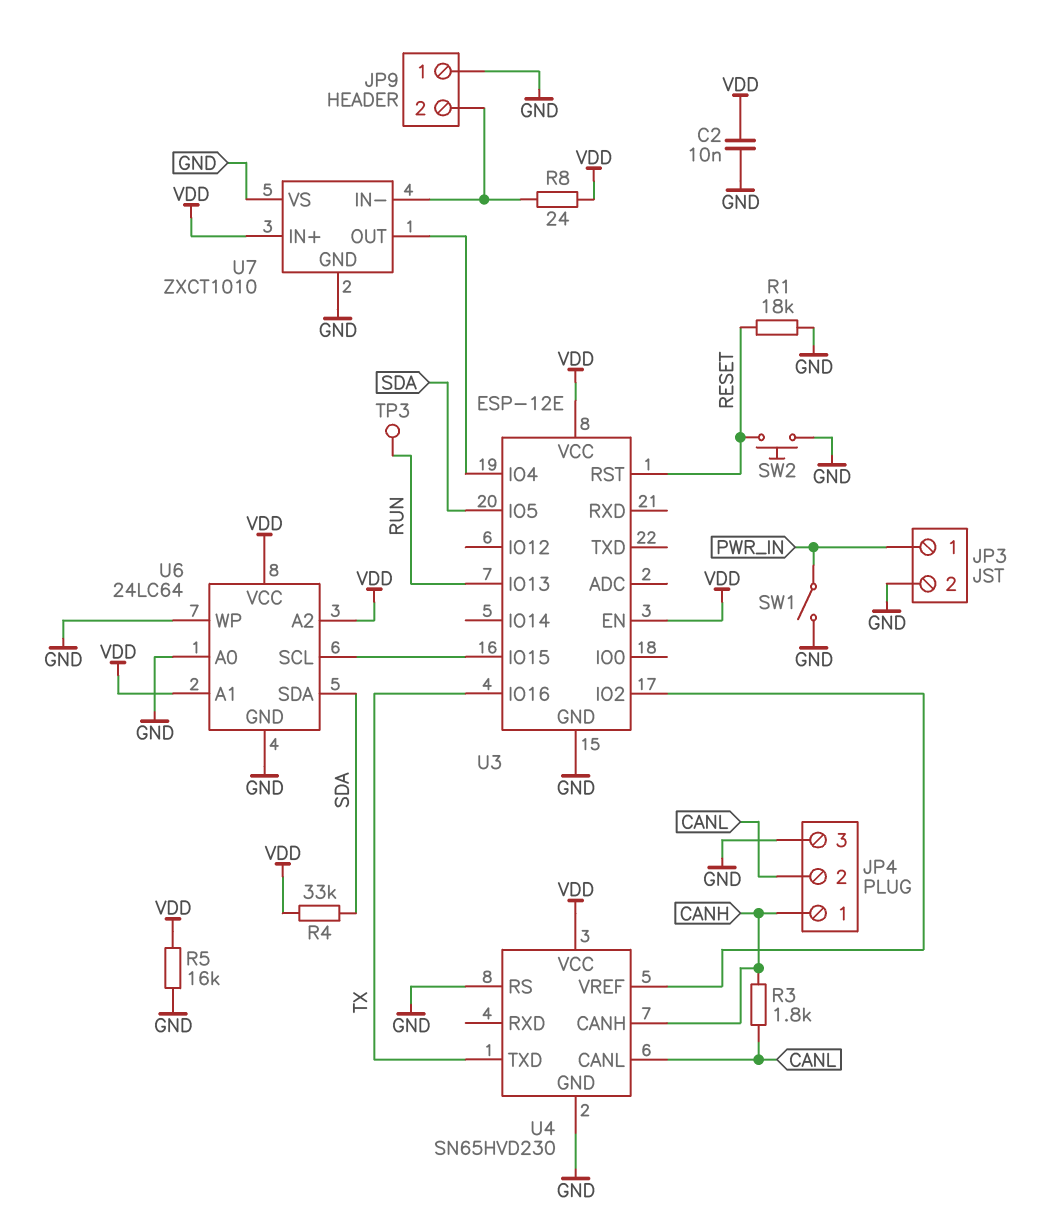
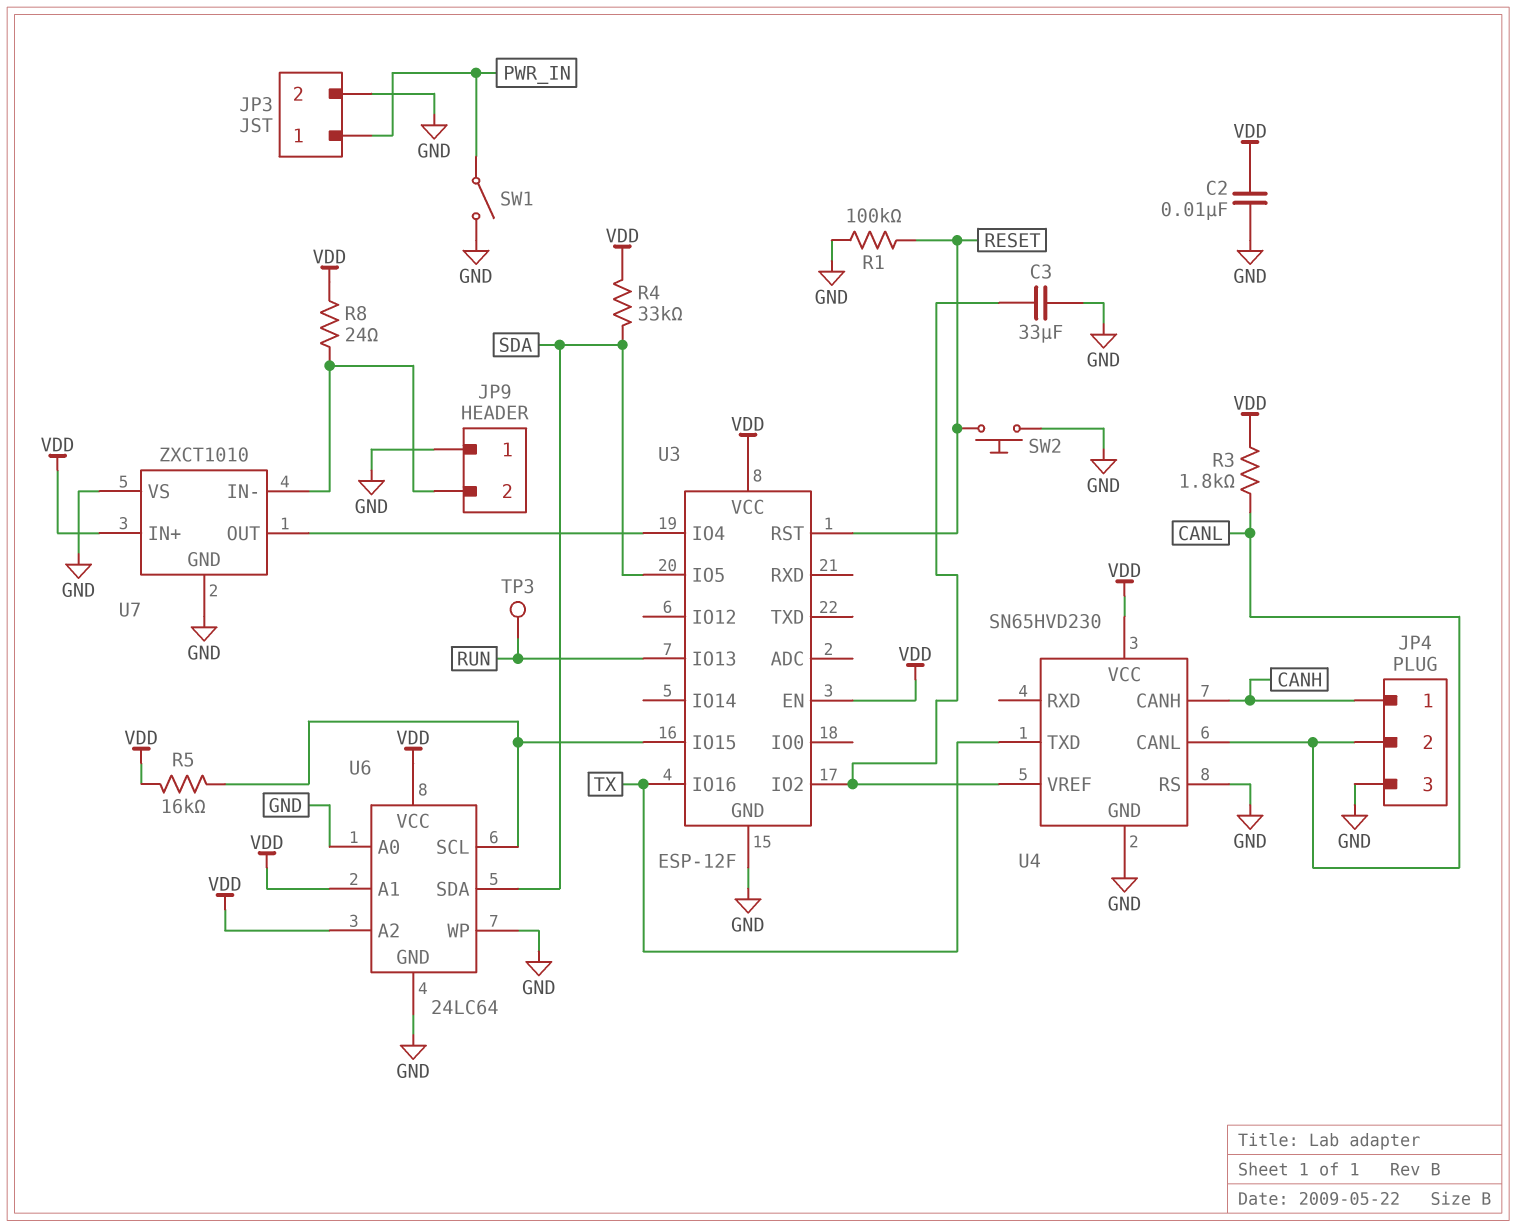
C3: none -> 33uF (GND, U3/IO2)
R1: 18k (GND, RESET) -> 100k (GND, RESET)
R3: 1.8k (CANH, CANL) -> 1.8k (CANL, VDD)
R5: 16k (GND, VDD) -> 16k (U3/IO15, VDD)
U3: ESP-12E -> ESP-12F

